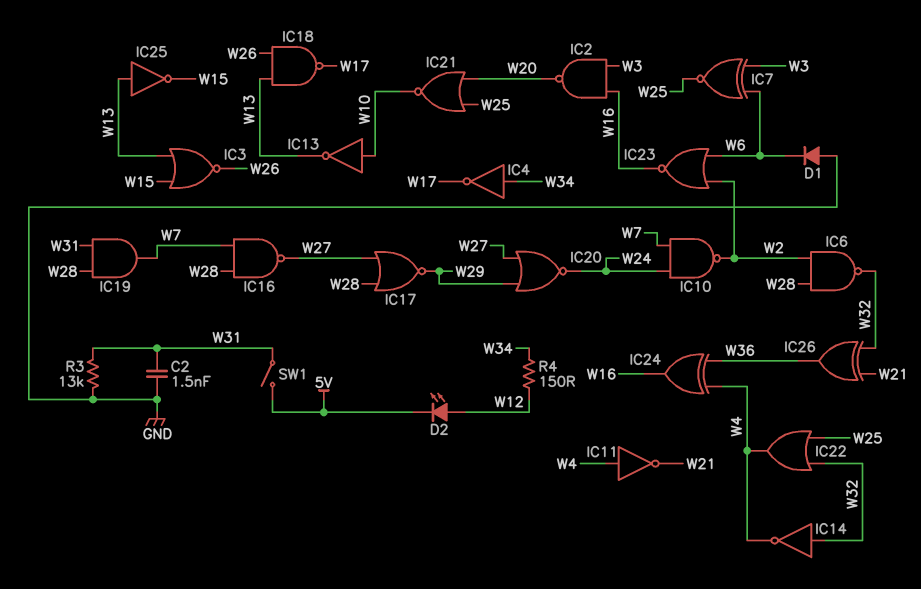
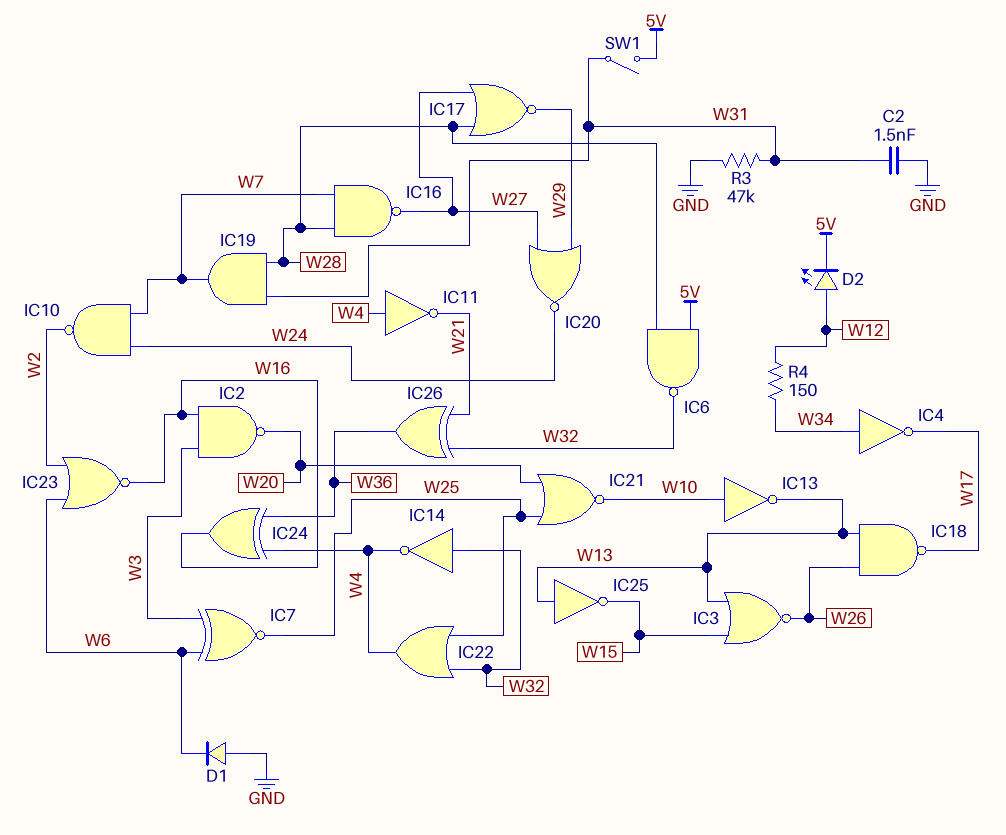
IC6: NAND (in W2, in W28, out W32) -> NAND (in 5V, in W28, out W32)
R3: 13k (GND, W31) -> 47k (GND, W31)

